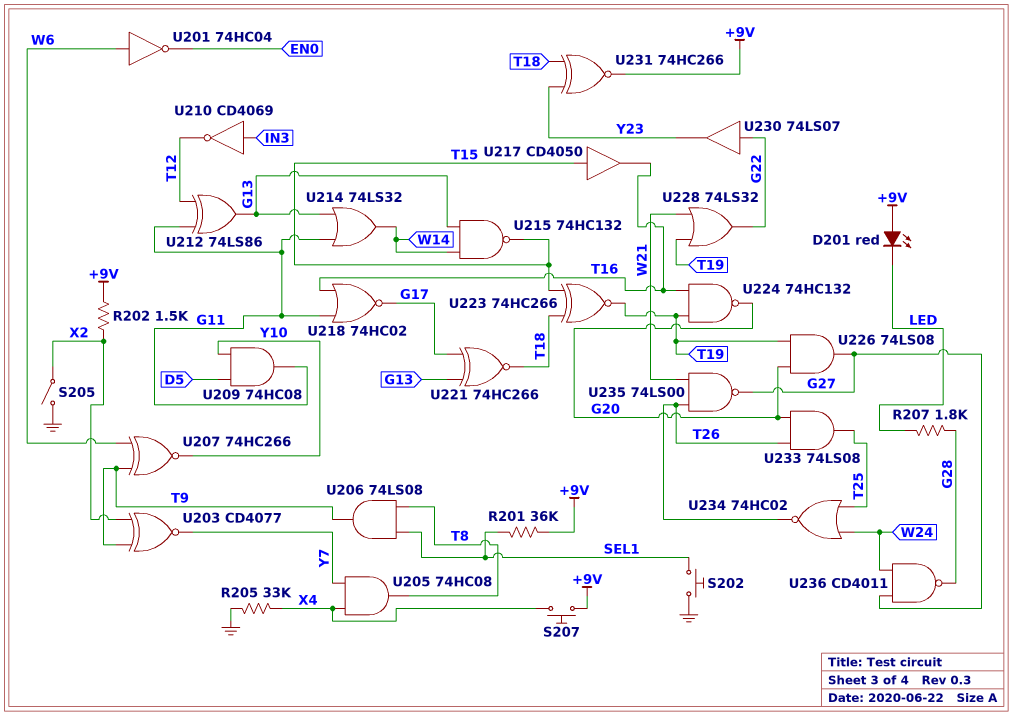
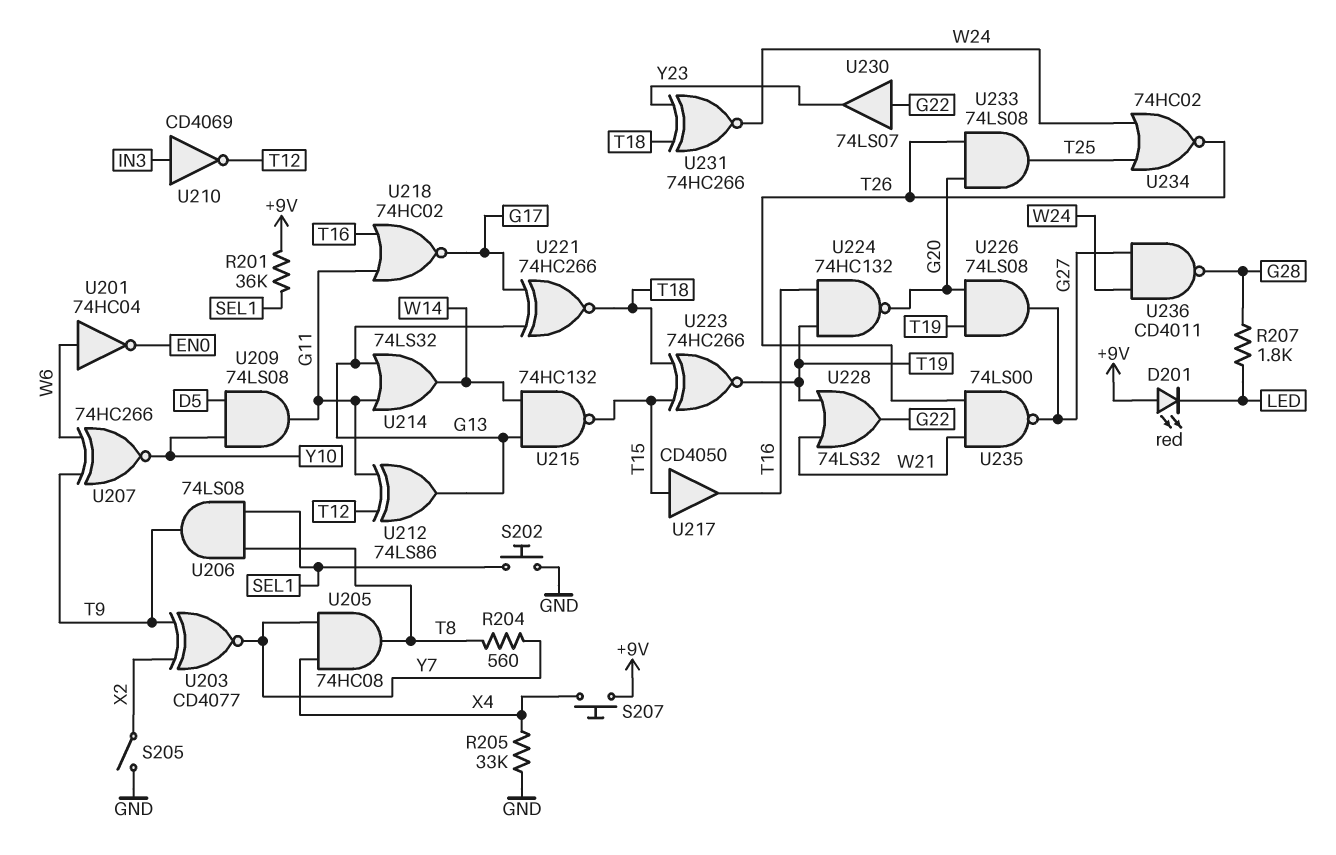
R202: 1.5k (+9V, X2) -> none
R204: none -> 560 (T8, Y7)
U209: AND 74HC08 (in D5, in Y10, out G11) -> AND 74LS08 (in D5, in Y10, out G11)
U231: XNOR 74HC266 (in T18, in Y23, out +9V) -> XNOR 74HC266 (in T18, in Y23, out W24)

